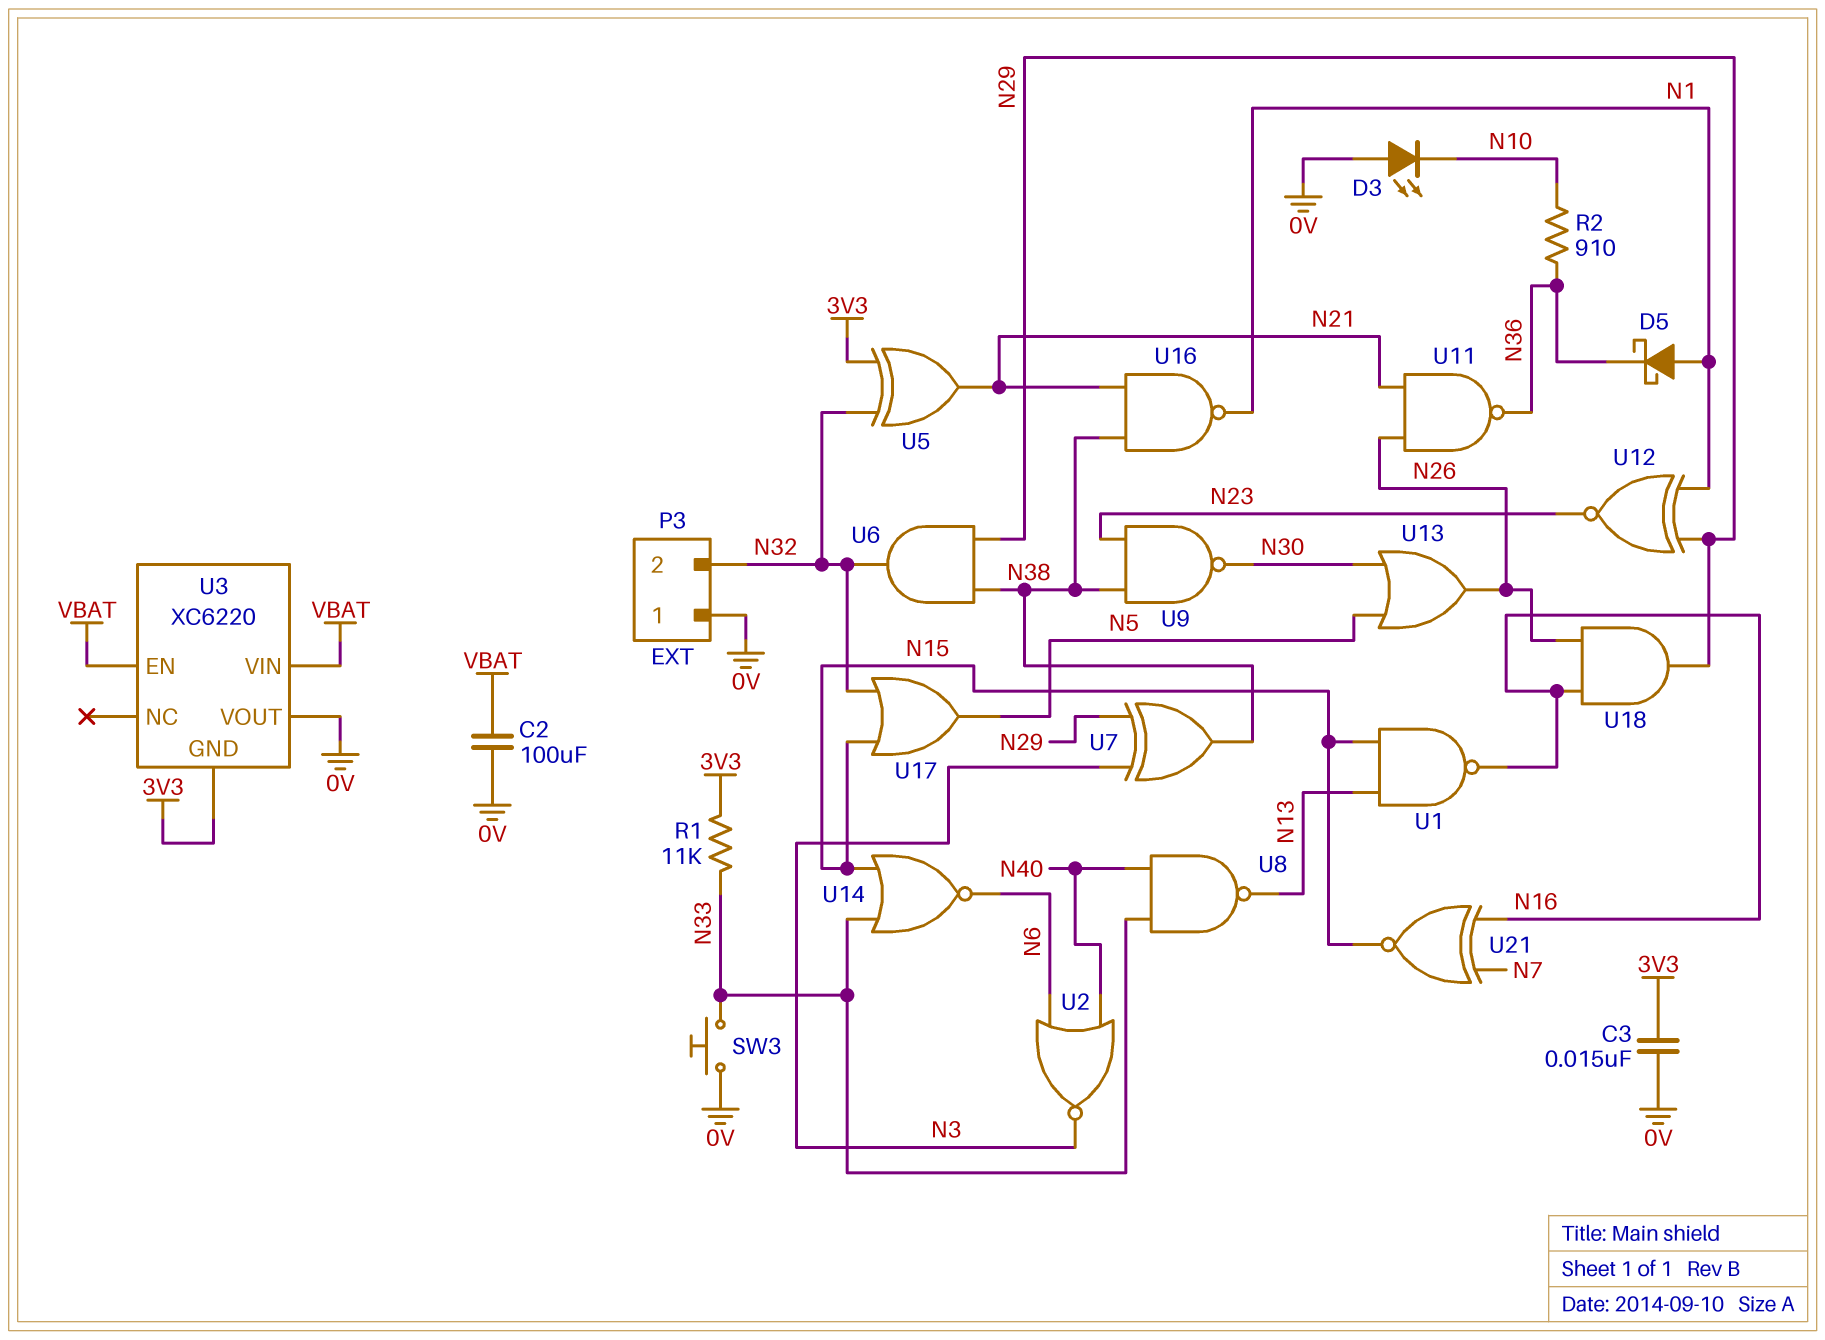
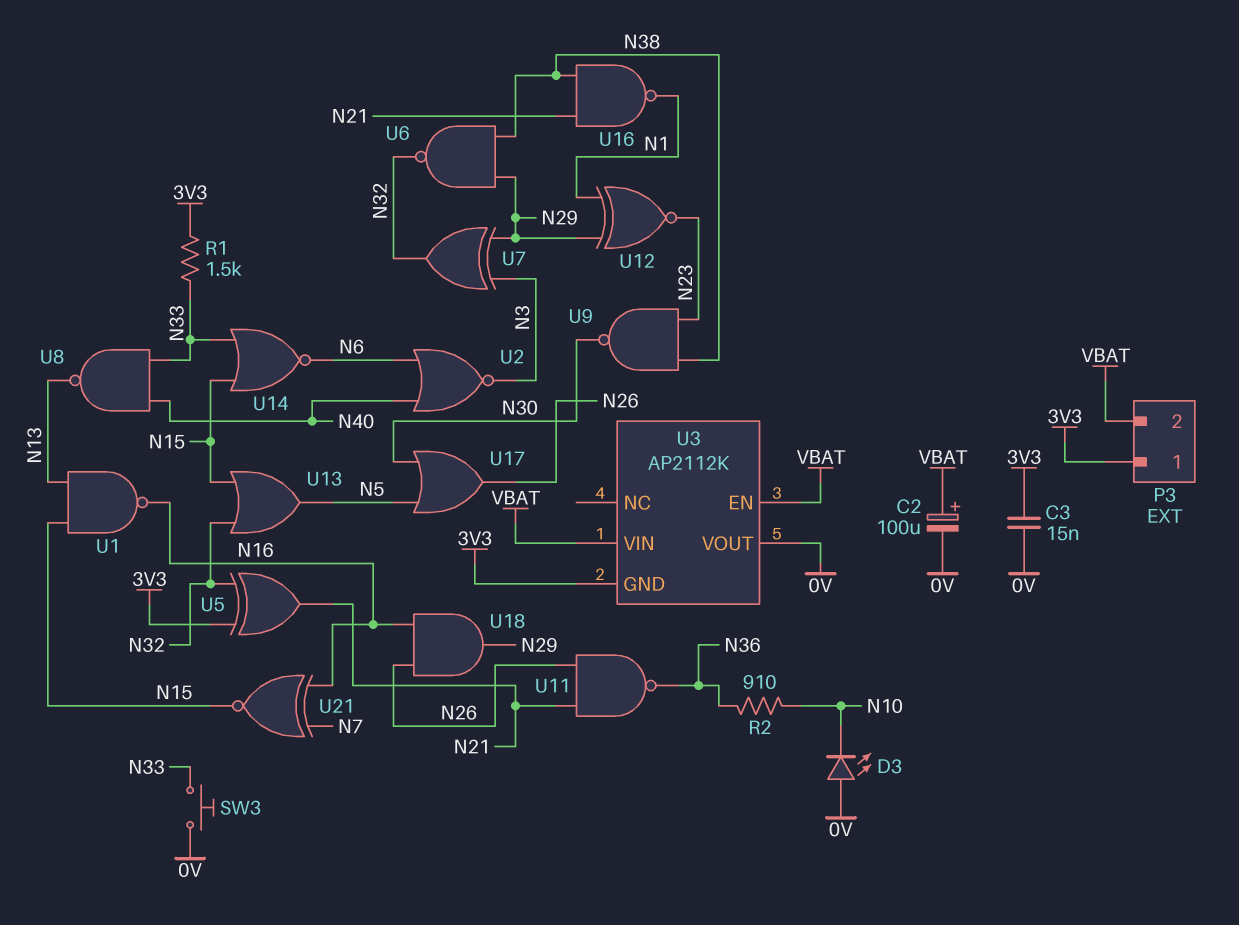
C2: 100uF (0V, VBAT) -> 100uF (plus VBAT, minus 0V)
D5: schottky (A N1, K N36) -> none
P3 pin 1: 0V -> 3V3
P3 pin 2: N32 -> VBAT
R1: 11k (3V3, N33) -> 1.5k (3V3, N33)
U3: XC6220 -> AP2112K
U6: AND (in N29, in N38, out N32) -> NAND (in N29, in N38, out N32)
U7: XOR (in N3, in N29, out N38) -> XOR (in N3, in N29, out N32)
U13: OR (in N5, in N30, out N26) -> OR (in N15, in N32, out N5)
U17: OR (in N15, in N32, out N5) -> OR (in N5, in N30, out N26)

